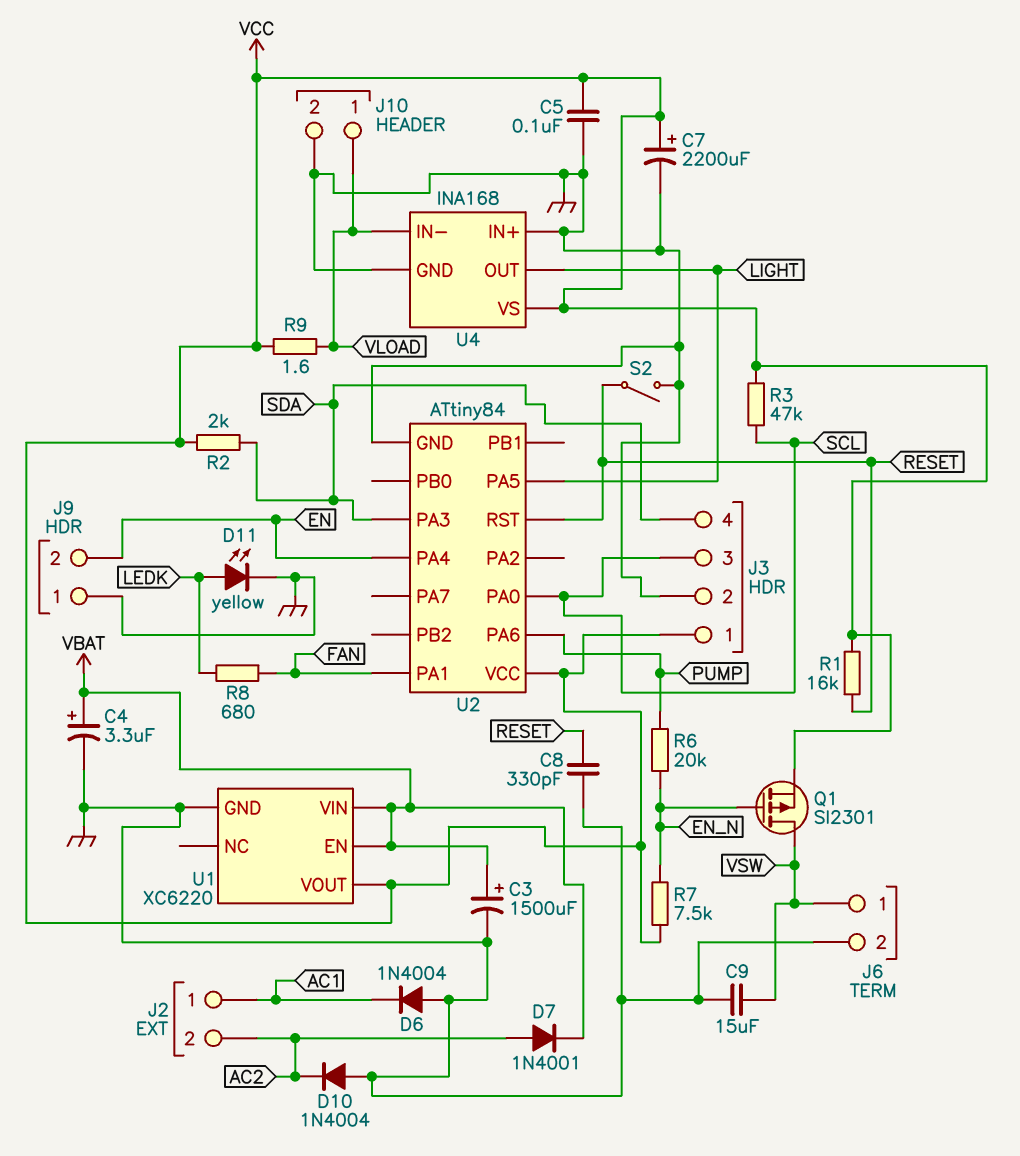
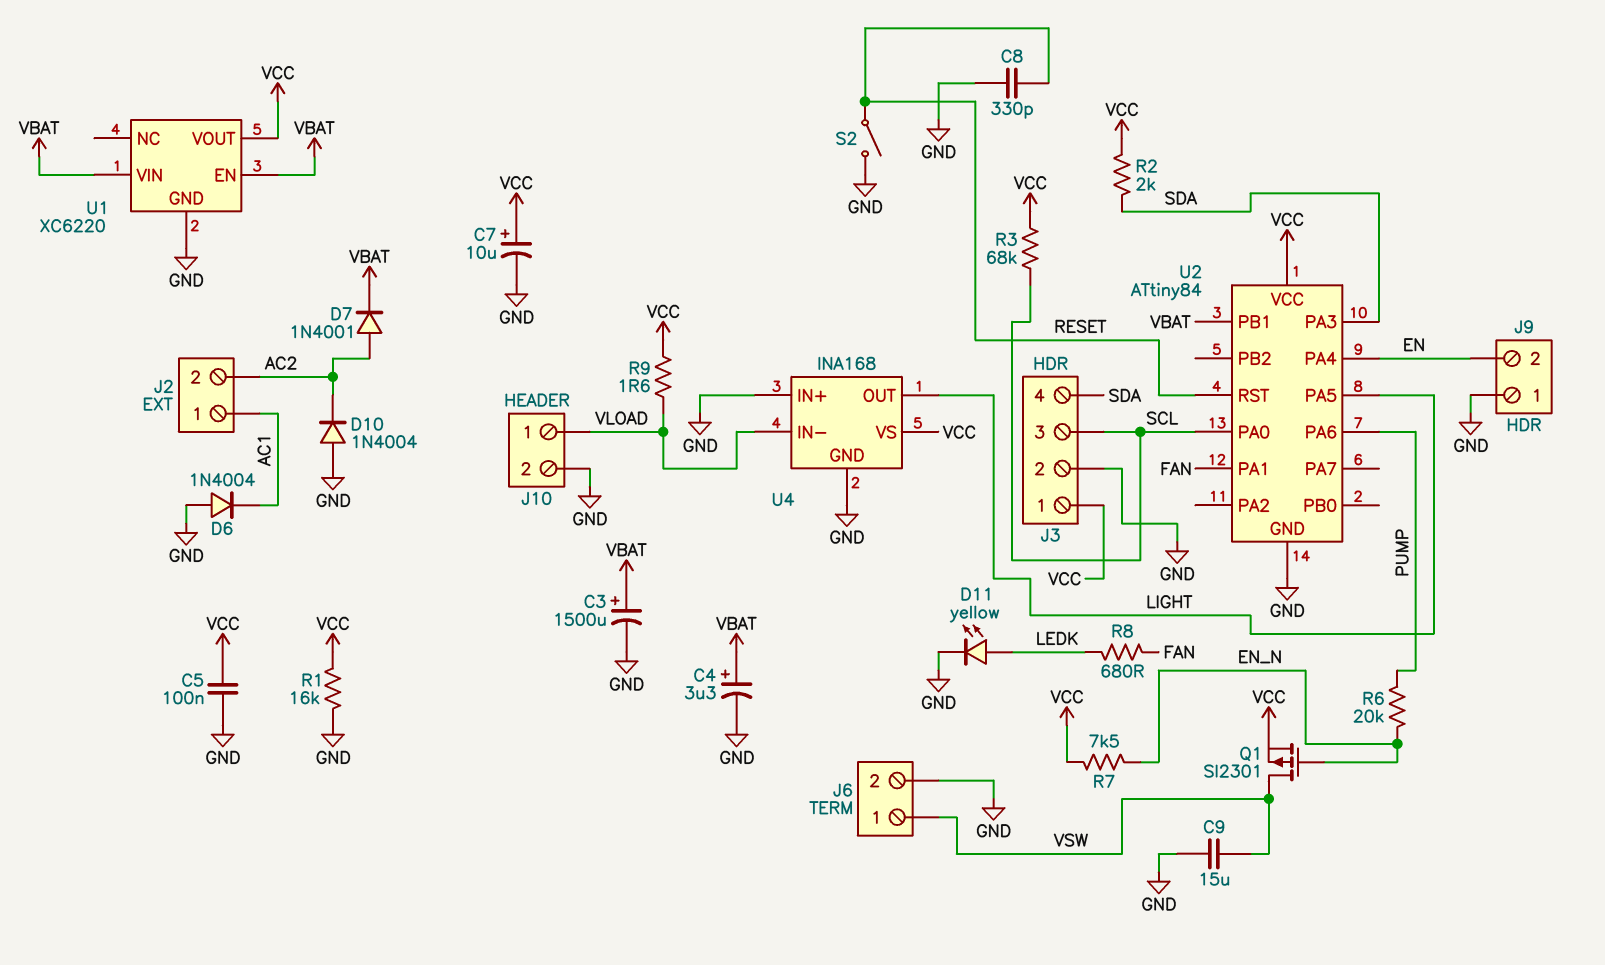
C7: 2200uF (plus VCC, minus GND) -> 10uF (plus VCC, minus GND)
R1: 16k (RESET, VCC) -> 16k (GND, VCC)
R3: 47k (SCL, VCC) -> 68k (SCL, VCC)
U2 pin PB1: none -> VBAT

